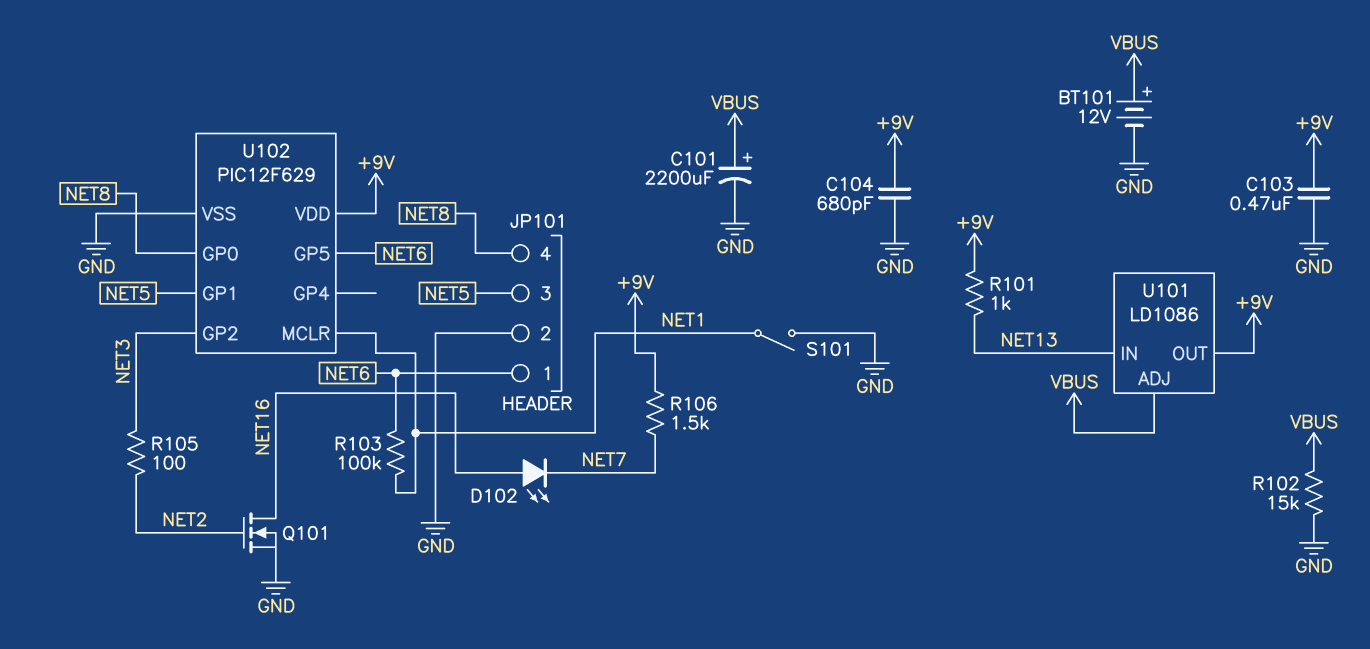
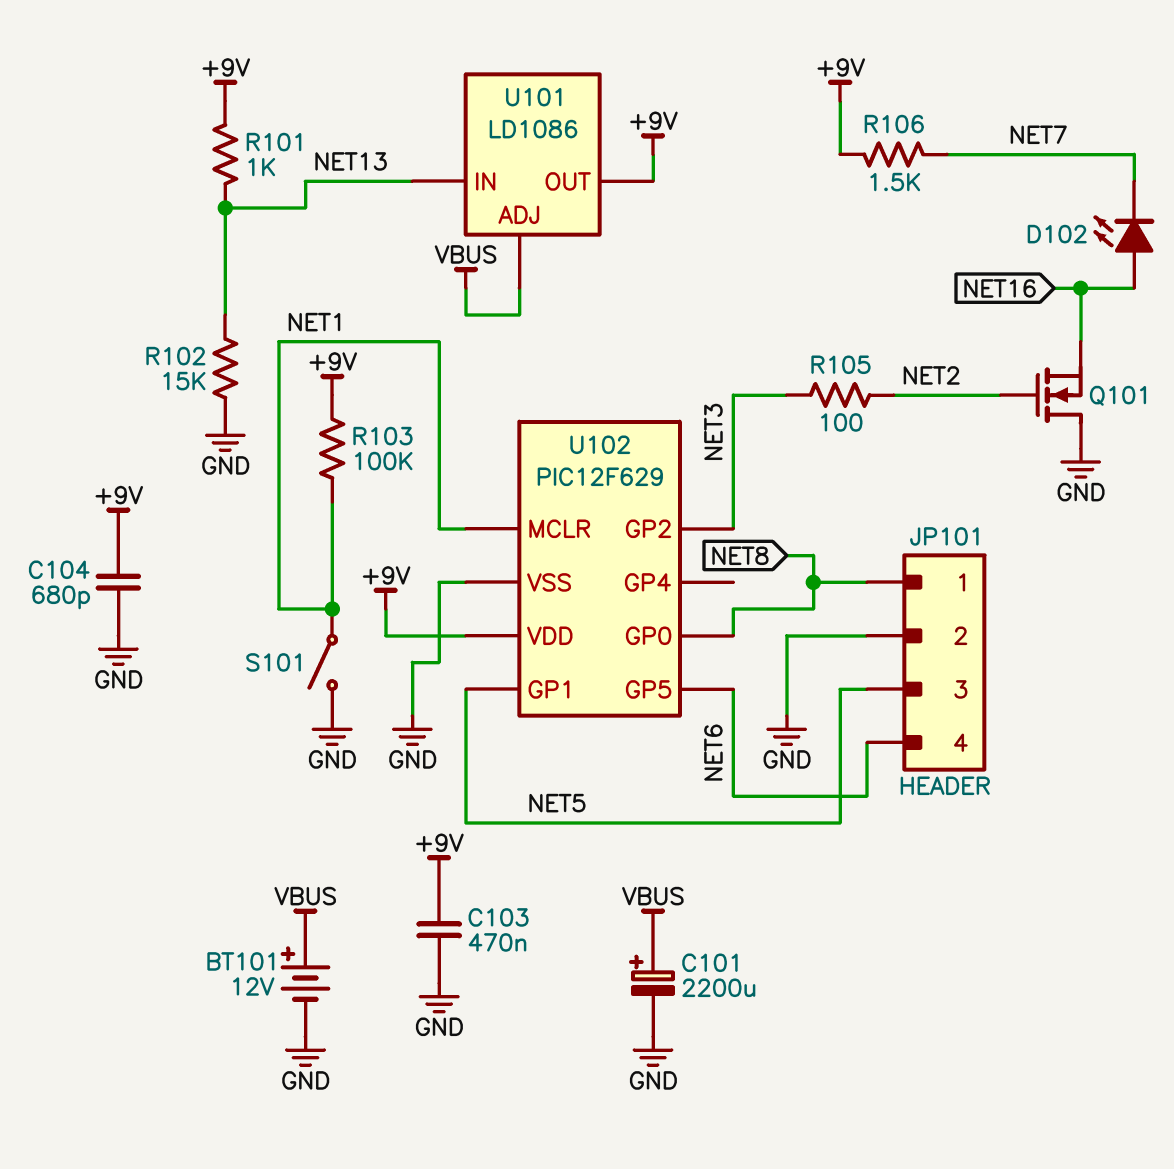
JP101 pin 1: NET6 -> NET8
JP101 pin 4: NET8 -> NET6
Q101: NMOS (G NET2, D NET16, S GND) -> NMOS (G NET2, D GND, S NET16)
R102: 15k (GND, VBUS) -> 15k (GND, NET13)
R103: 100k (NET1, NET6) -> 100k (+9V, NET1)

